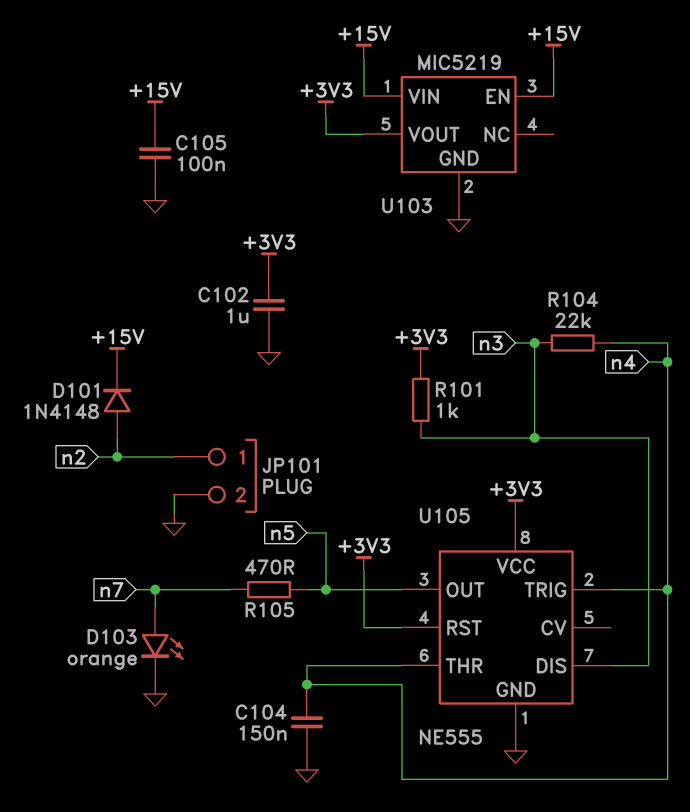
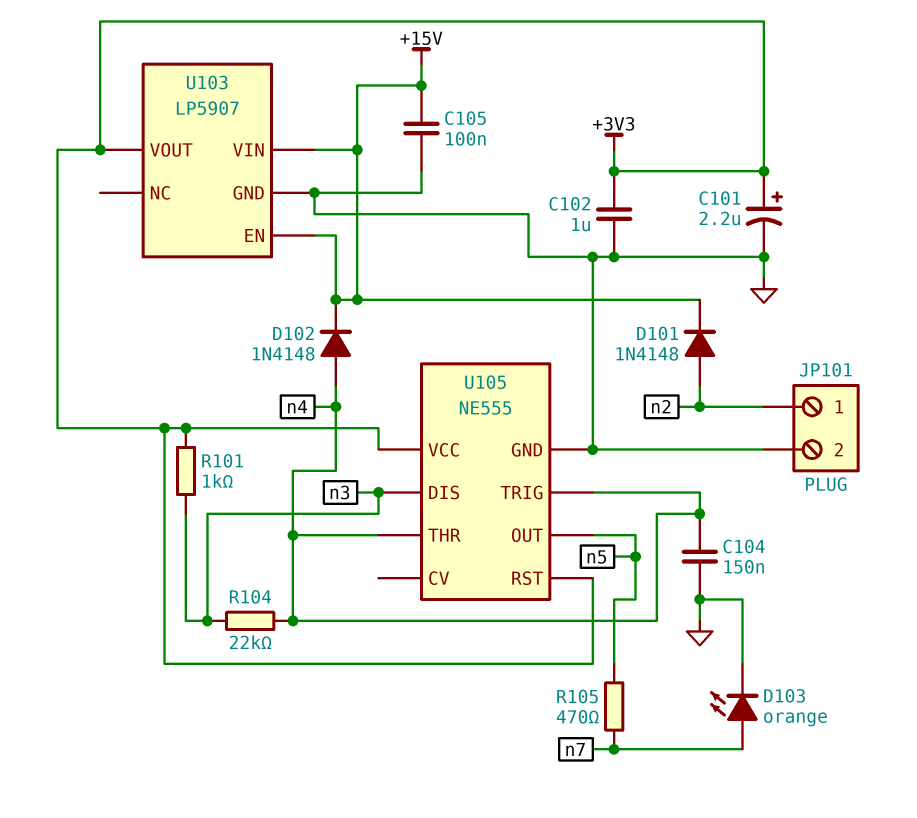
C101: none -> 2.2uF (plus +3V3, minus GND)
D102: none -> diode 1N4148 (A n4, K +15V)
U103: MIC5219 -> LP5907

